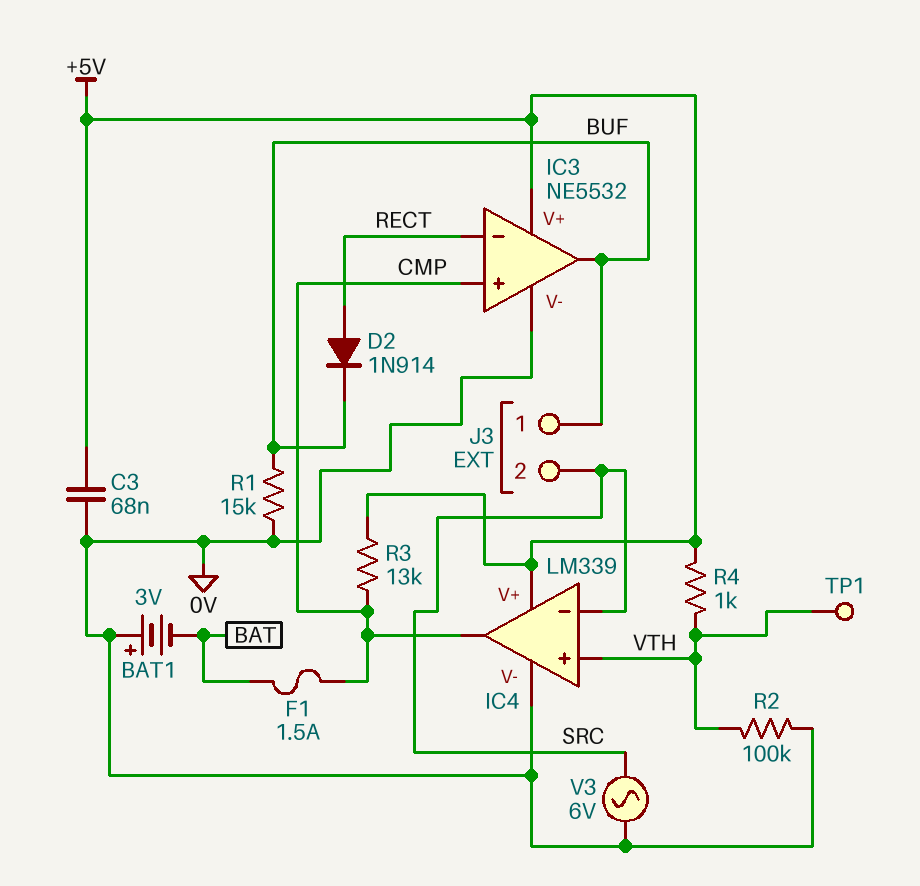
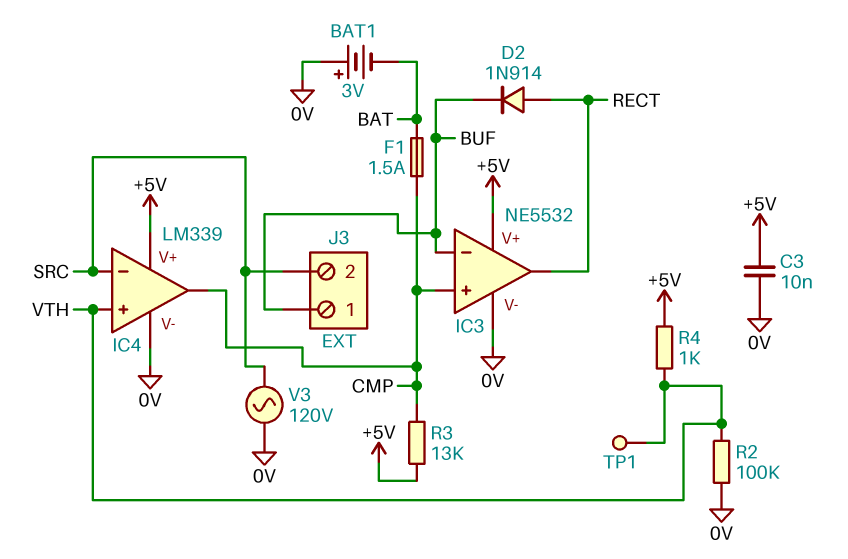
C3: 68nF (+5V, 0V) -> 10nF (+5V, 0V)
IC3 pin in-: RECT -> BUF
IC3 pin out: BUF -> RECT
R1: 15k (0V, BUF) -> none
V3: AC 6V (0V, SRC) -> AC 120V (0V, SRC)

